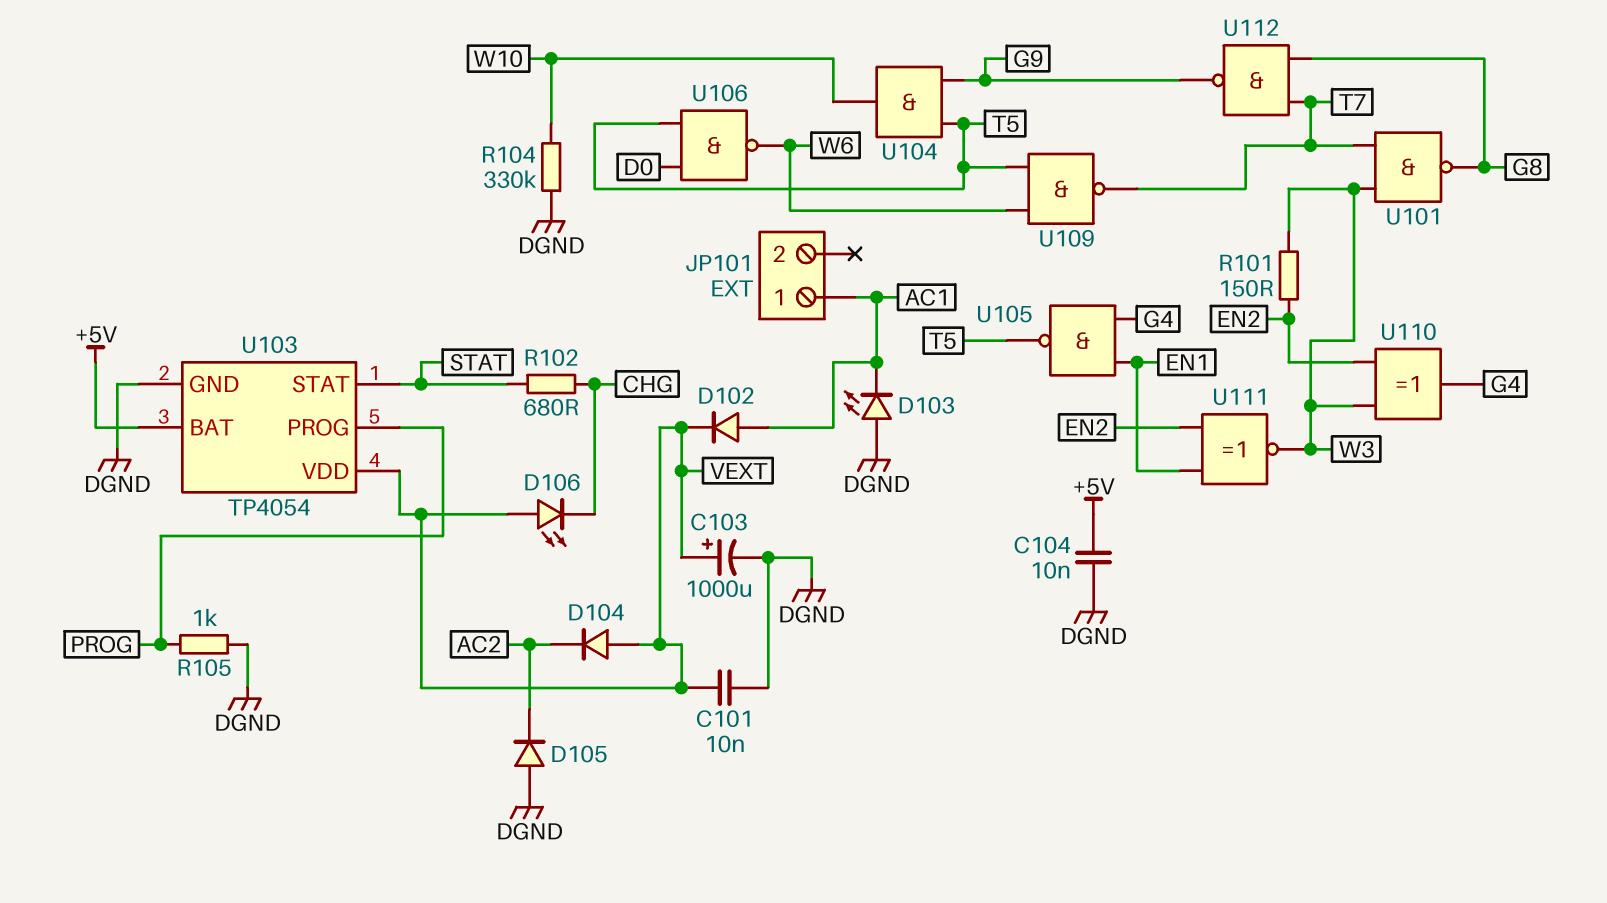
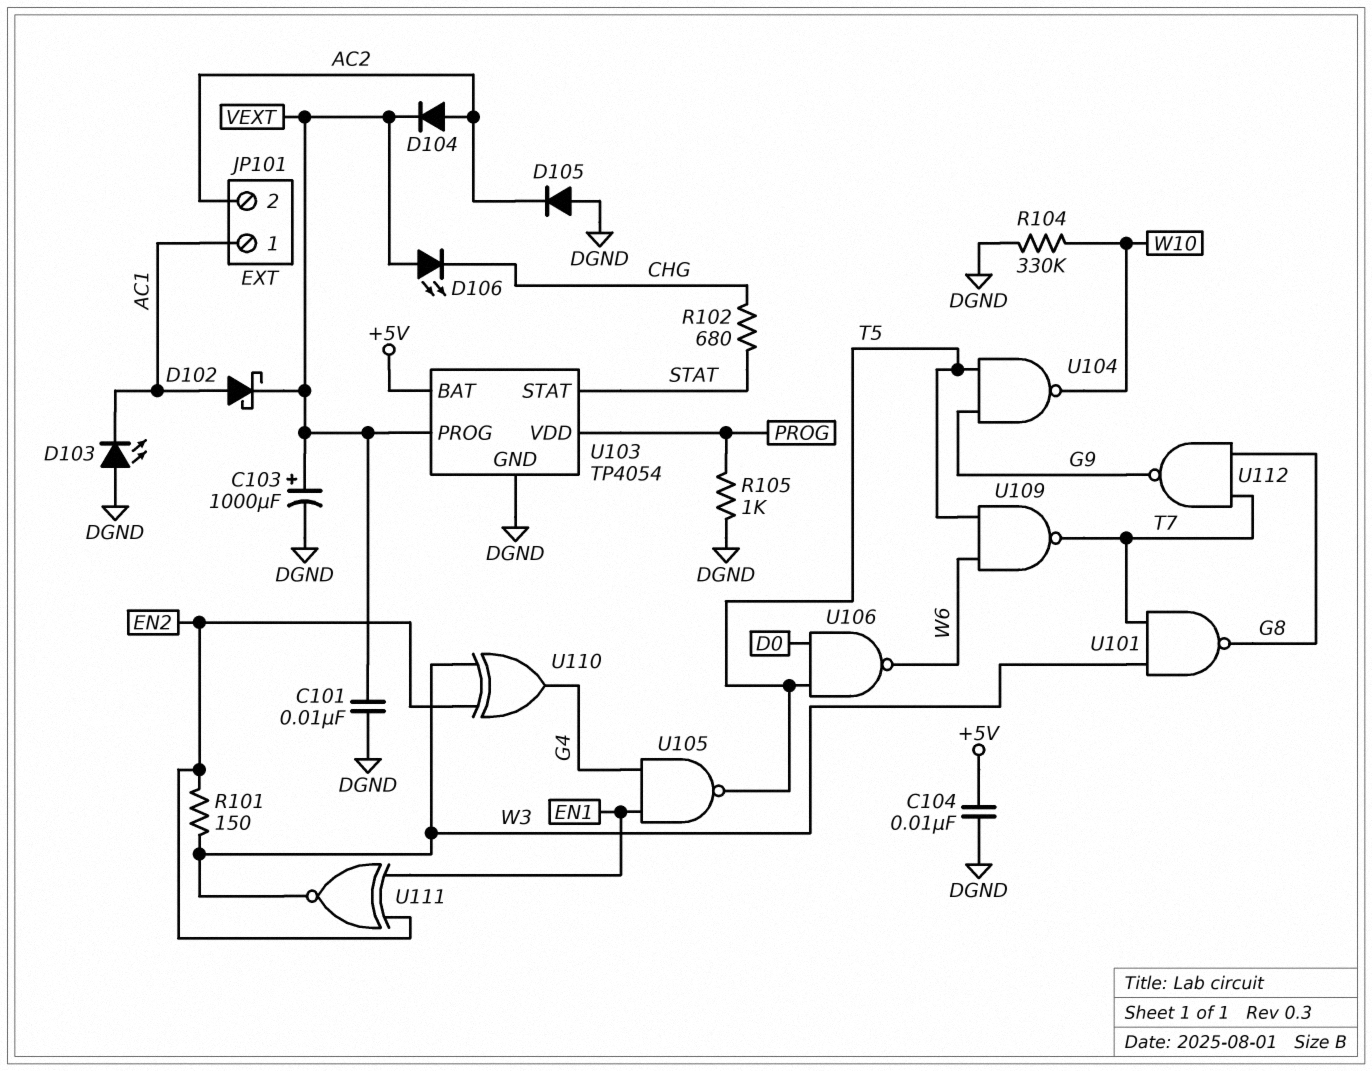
D102: diode (A AC1, K VEXT) -> schottky (A AC1, K VEXT)
D104: diode (A VEXT, K AC2) -> diode (A AC2, K VEXT)
JP101 pin 2: none -> AC2
U103 pin PROG: PROG -> VEXT
U103 pin VDD: VEXT -> PROG
U104: AND (in G9, in T5, out W10) -> NAND (in G9, in T5, out W10)

